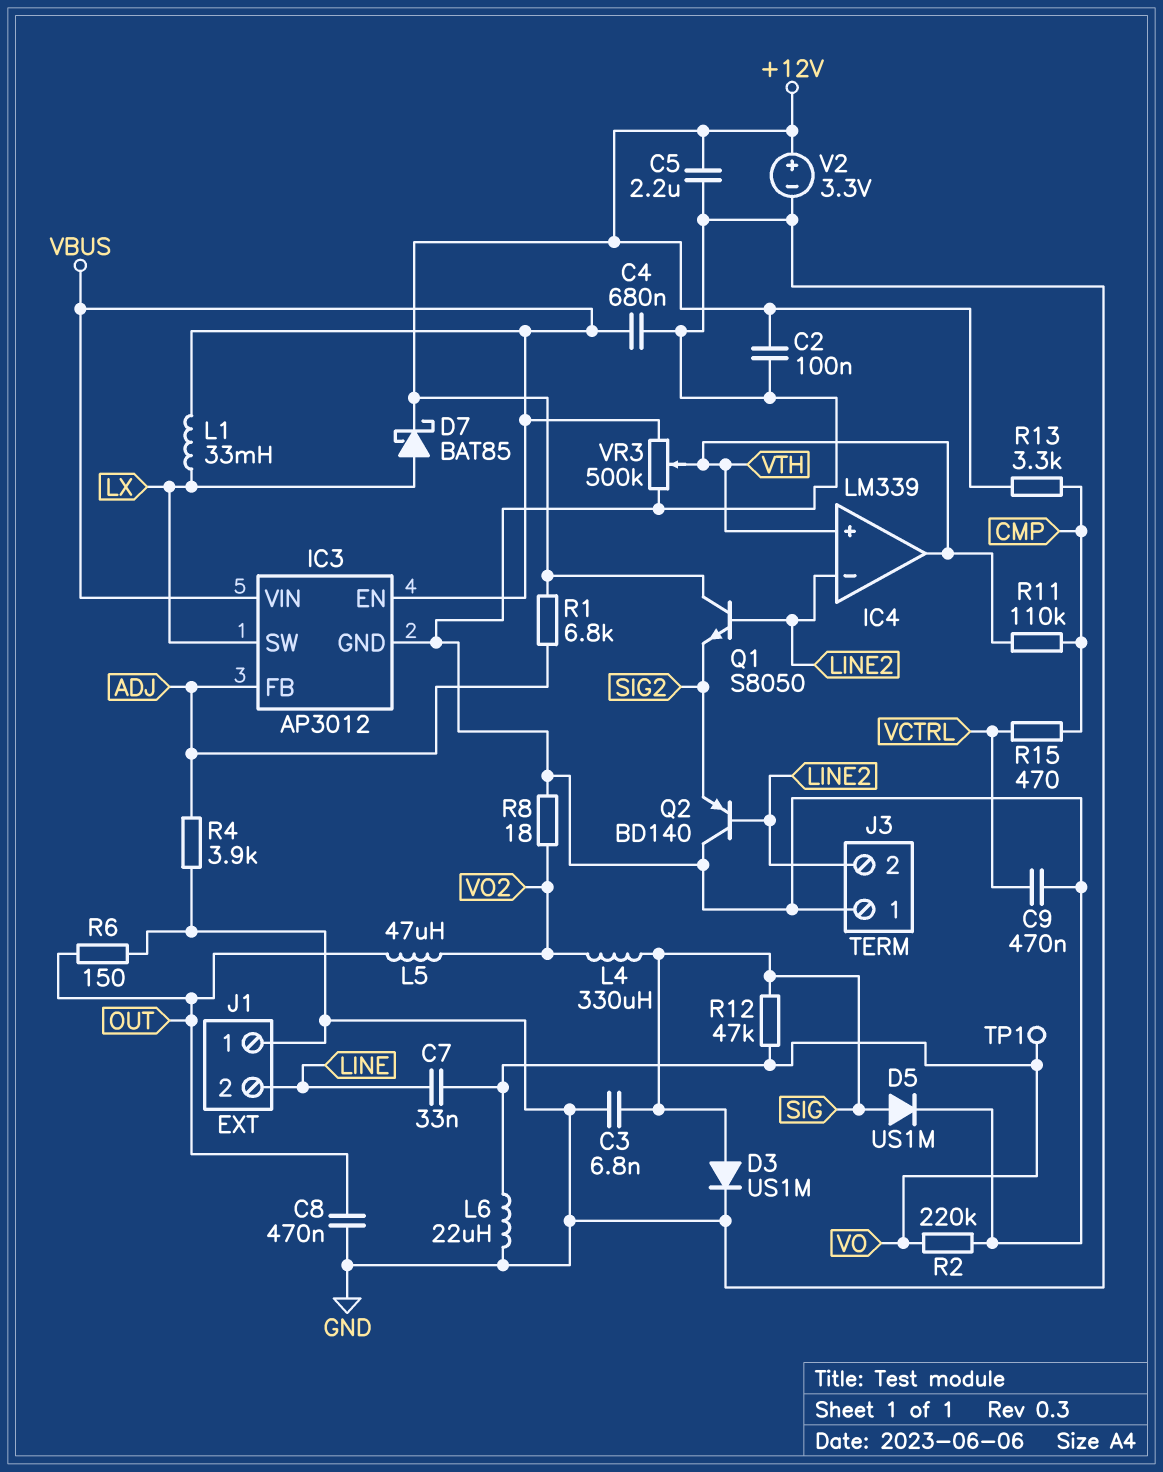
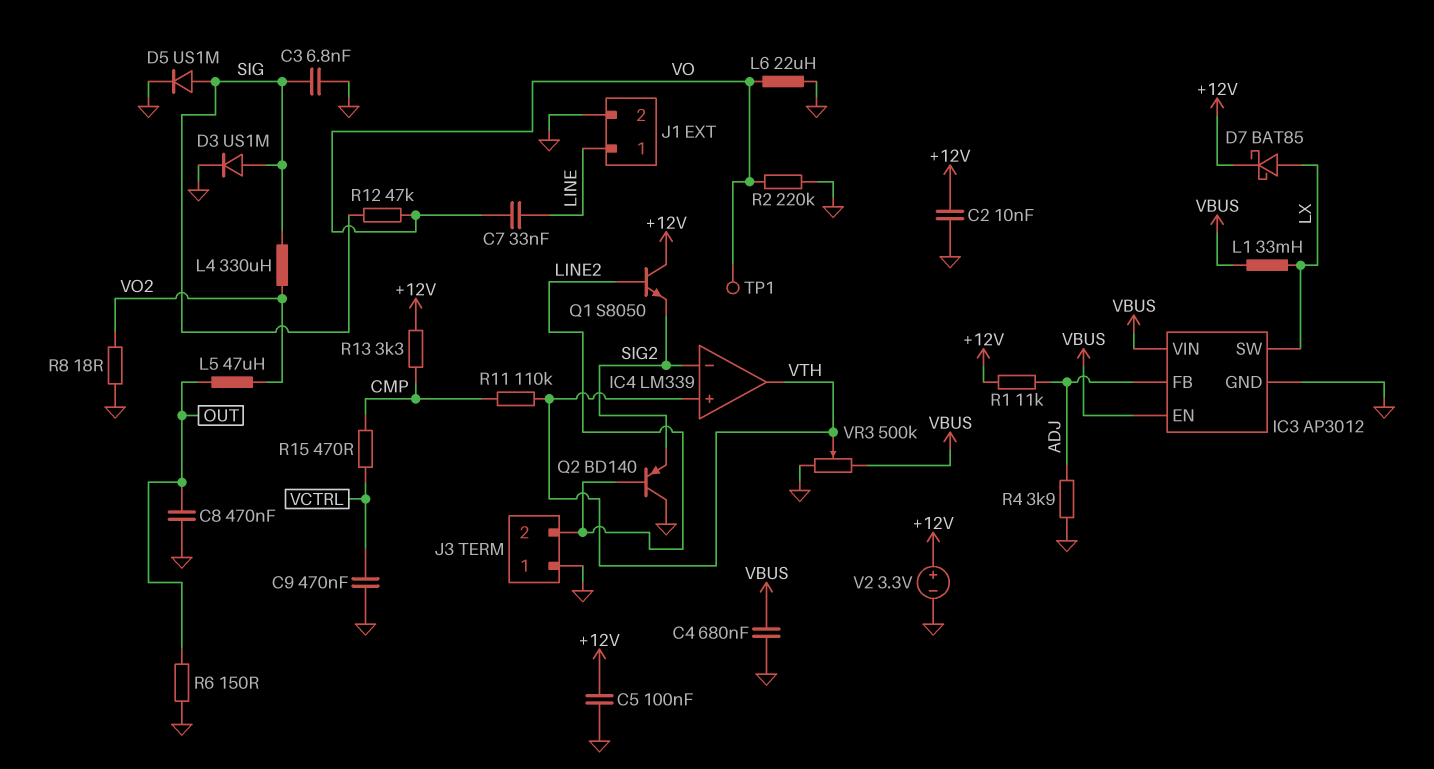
C2: 100nF (+12V, GND) -> 10nF (+12V, GND)
C5: 2.2uF (+12V, GND) -> 100nF (+12V, GND)
IC4 pin in-: LINE2 -> SIG2
J1 pin 1: GND -> LINE
J1 pin 2: LINE -> GND
R1: 6.8k (+12V, ADJ) -> 11k (+12V, ADJ)

